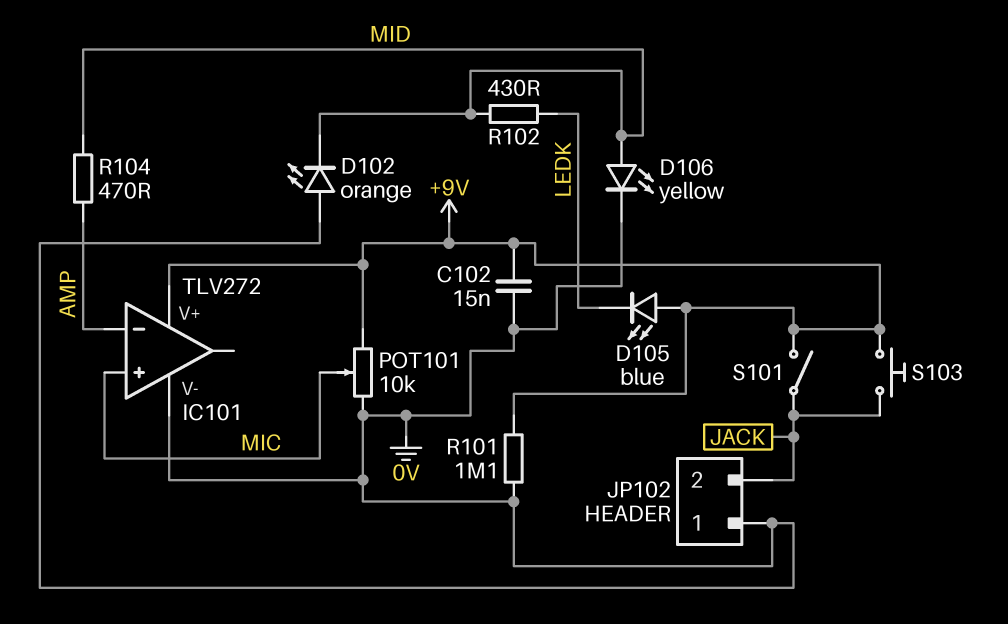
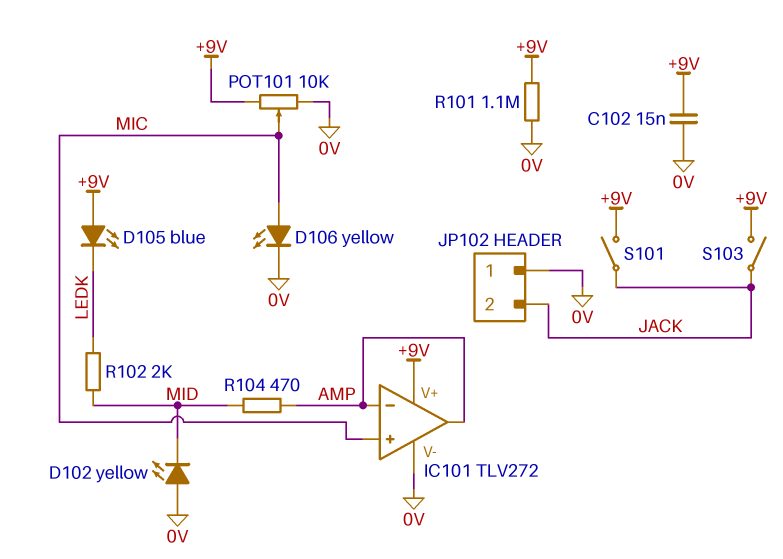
D102: LED orange (A 0V, K MID) -> LED yellow (A 0V, K MID)
D106: LED yellow (A MID, K 0V) -> LED yellow (A MIC, K 0V)
IC101 pin out: none -> AMP
R102: 430 (LEDK, MID) -> 2k (LEDK, MID)
S103: button (+9V, JACK) -> switch (+9V, JACK)

